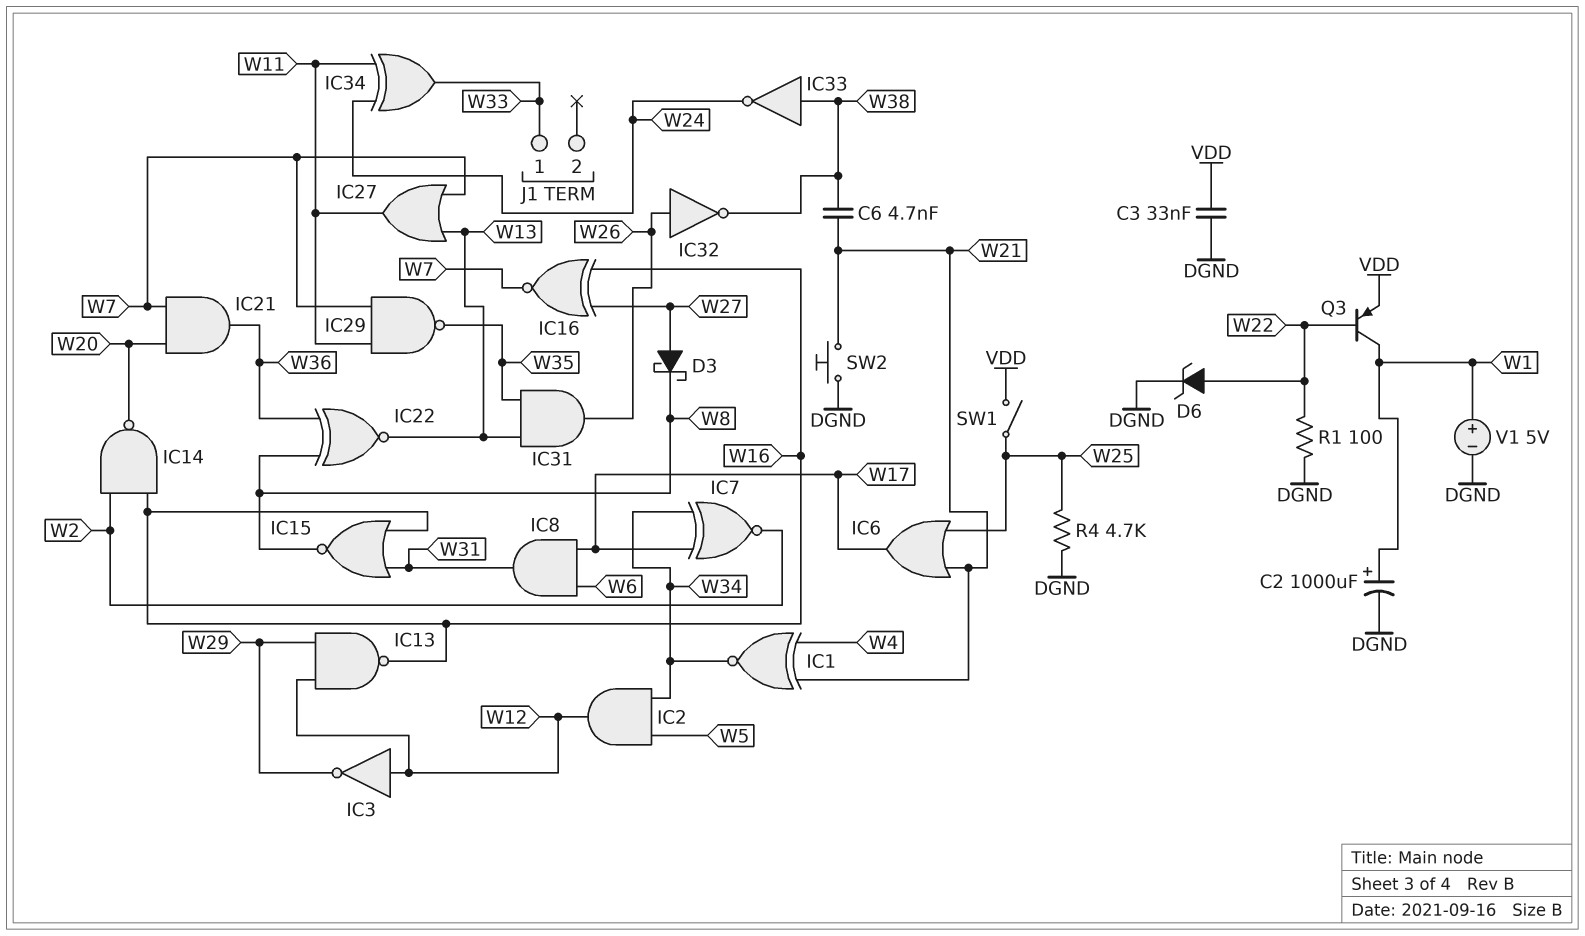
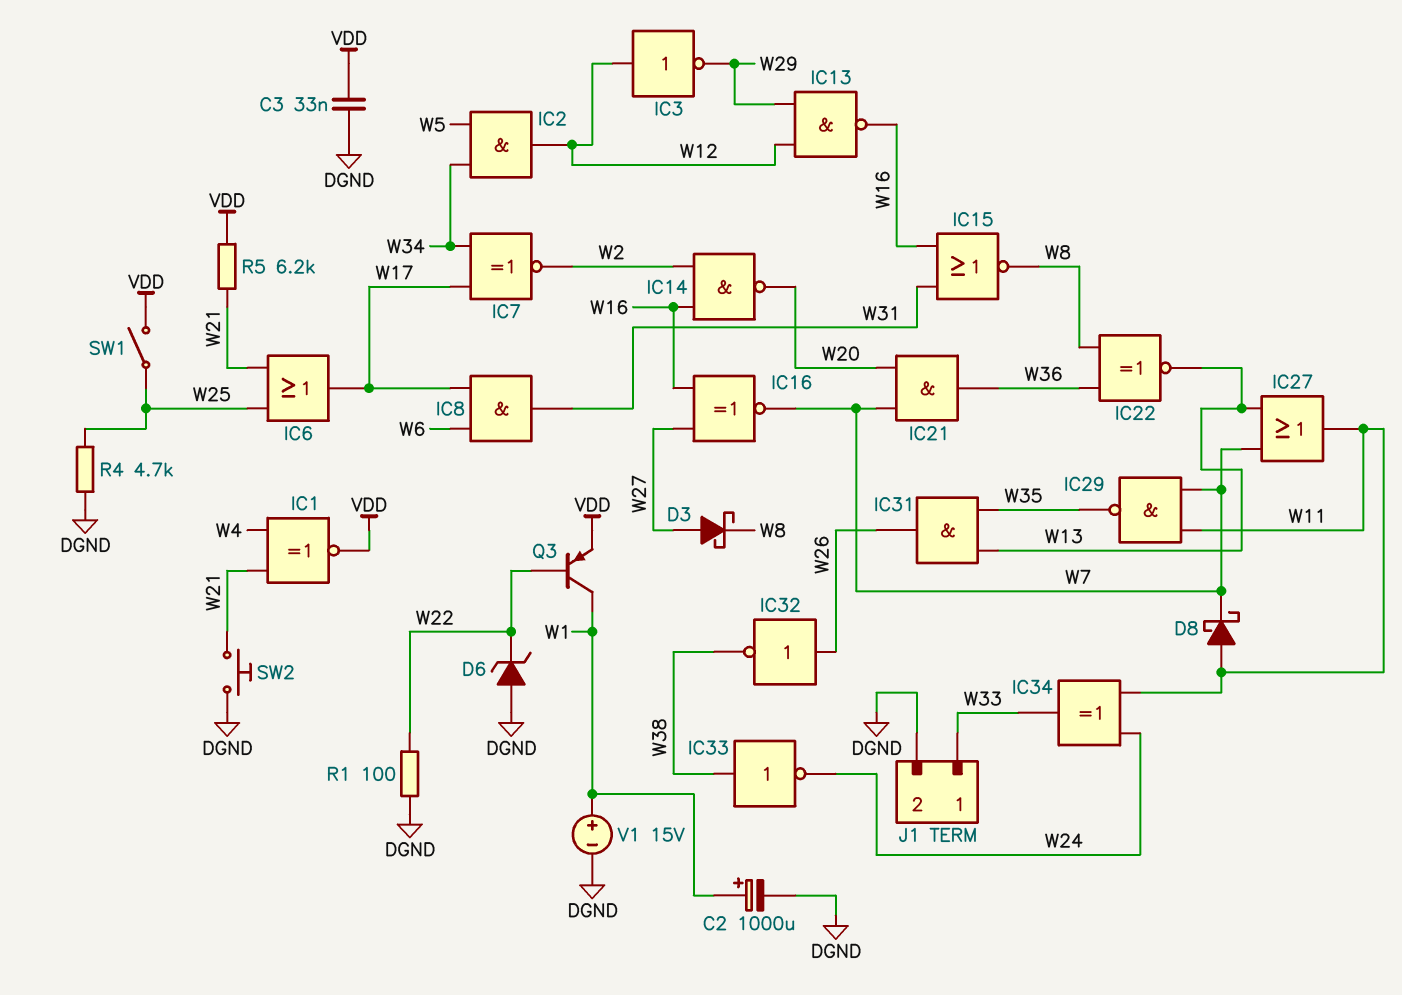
C6: 4.7nF (W21, W38) -> none
D6: zener (A W22, K DGND) -> zener (A DGND, K W22)
D8: none -> schottky (A W11, K W7)
IC1: XNOR (in W4, in W21, out W34) -> XNOR (in W4, in W21, out VDD)
J1 pin 2: none -> DGND
R5: none -> 6.2k (VDD, W21)
V1: 5V (plus W1, minus DGND) -> 15V (plus W1, minus DGND)

